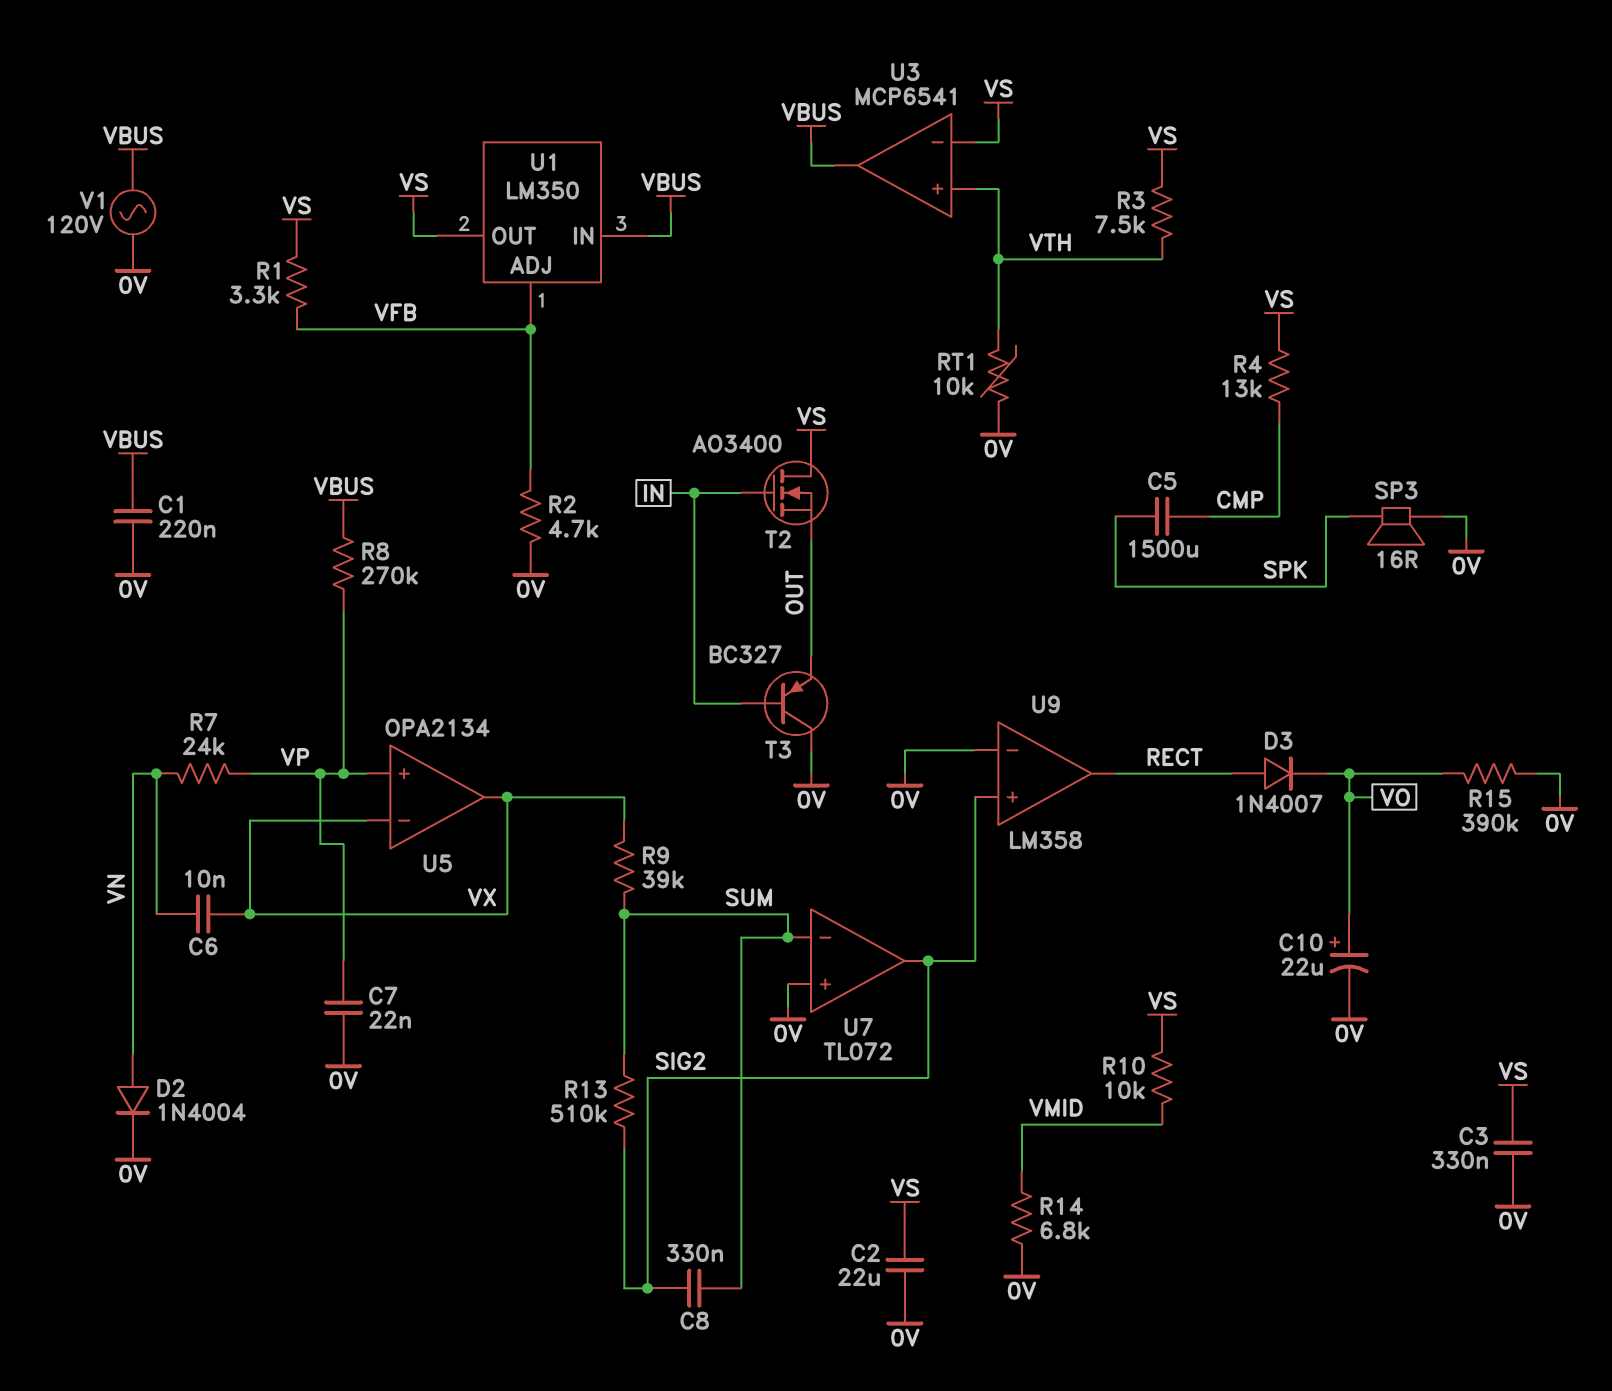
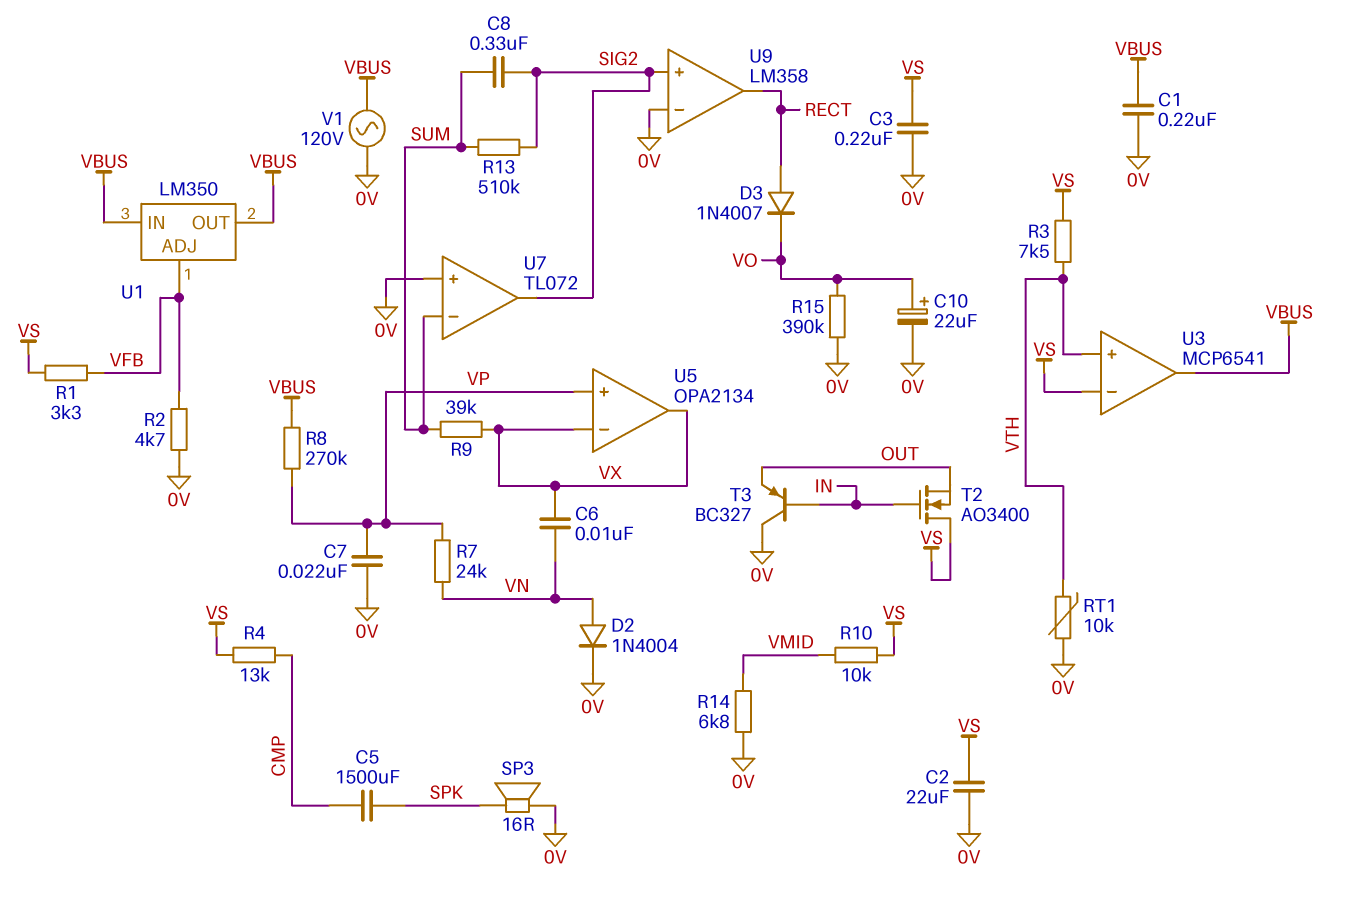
C3: 330nF (0V, VS) -> 220nF (0V, VS)
U1 pin OUT: VS -> VBUS

